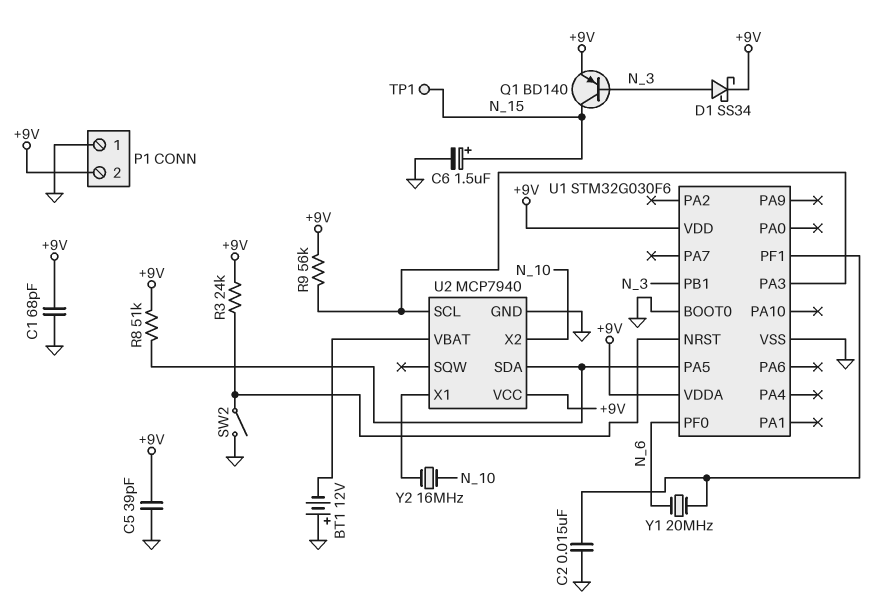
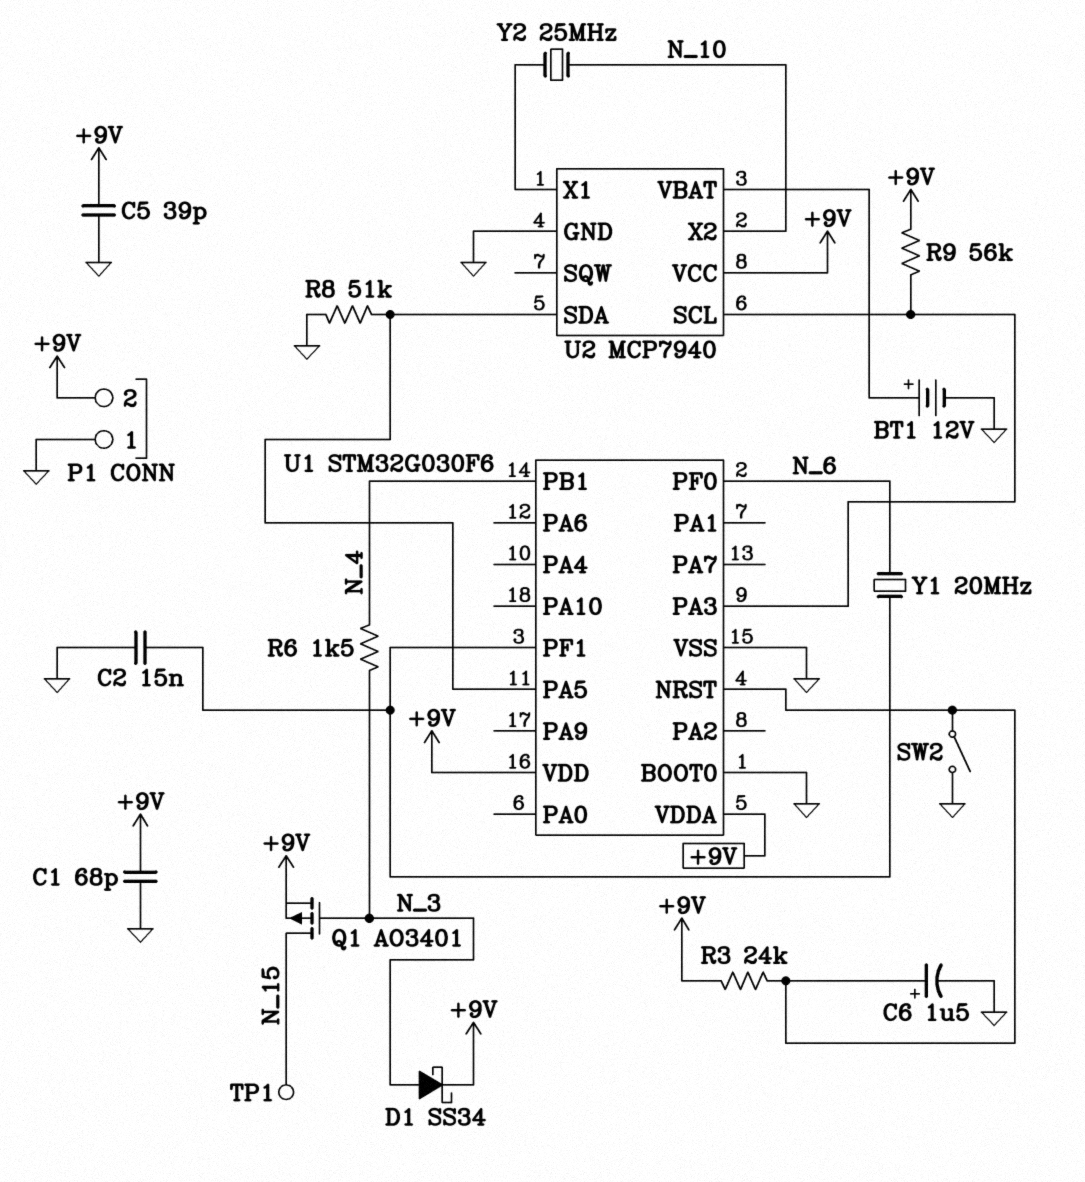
BT1: 12V (plus GND, minus U2/VBAT) -> 12V (plus U2/VBAT, minus GND)
C6: 1.5uF (plus N_15, minus GND) -> 1.5uF (plus U1/NRST, minus GND)
Q1: PNP BD140 (B N_3, C N_15, E +9V) -> PMOS AO3401 (G N_3, D N_15, S +9V)
R6: none -> 1.5k (N_3, N_4)
R8: 51k (+9V, U1/PA5) -> 51k (GND, U1/PA5)
U1 pin PB1: N_3 -> N_4
Y2: 16MHz (N_10, U2/X1) -> 25MHz (N_10, U2/X1)

